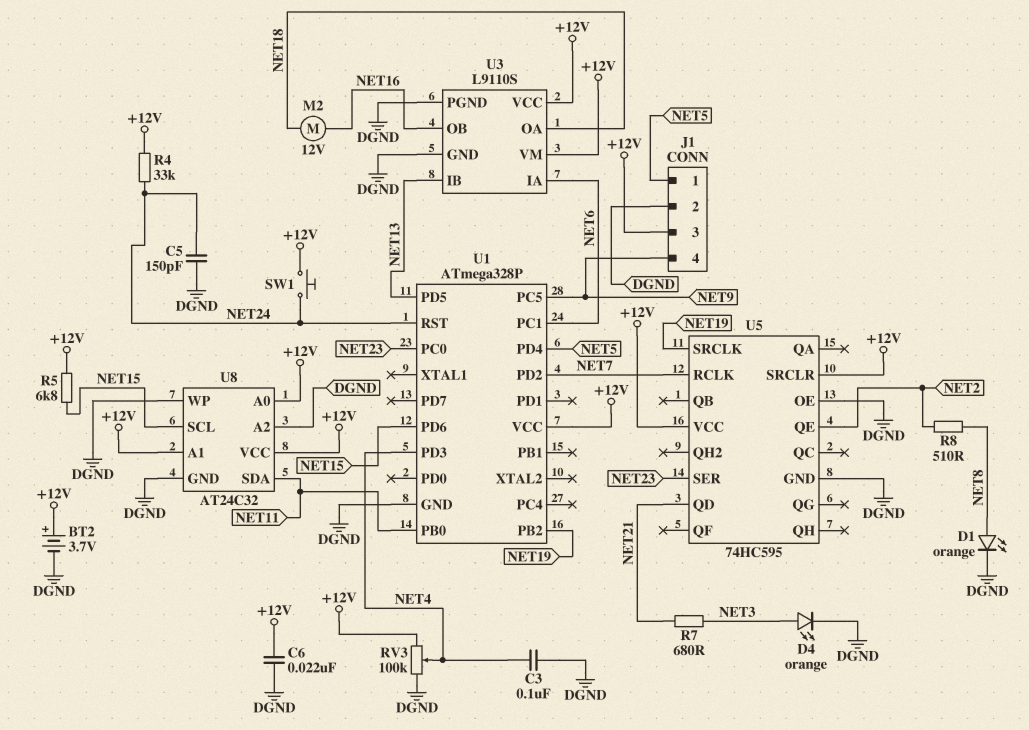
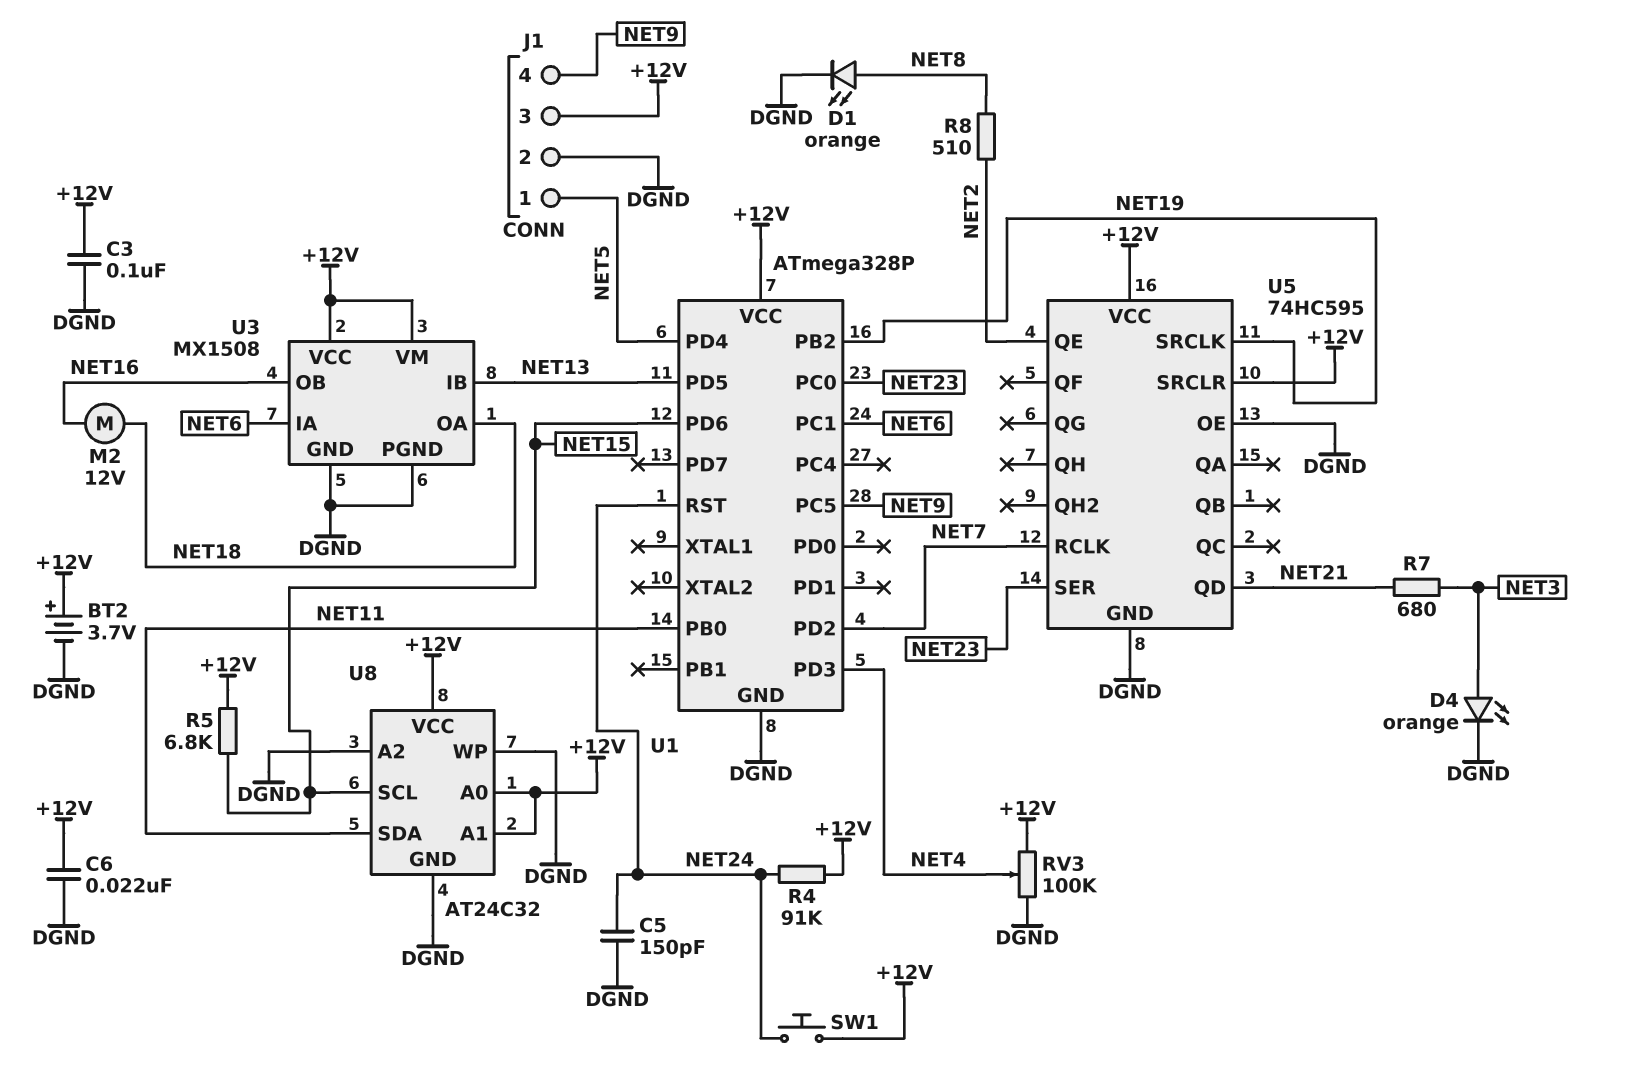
C3: 100nF (DGND, NET4) -> 100nF (+12V, DGND)
R4: 33k (+12V, NET24) -> 91k (+12V, NET24)
U3: L9110S -> MX1508

